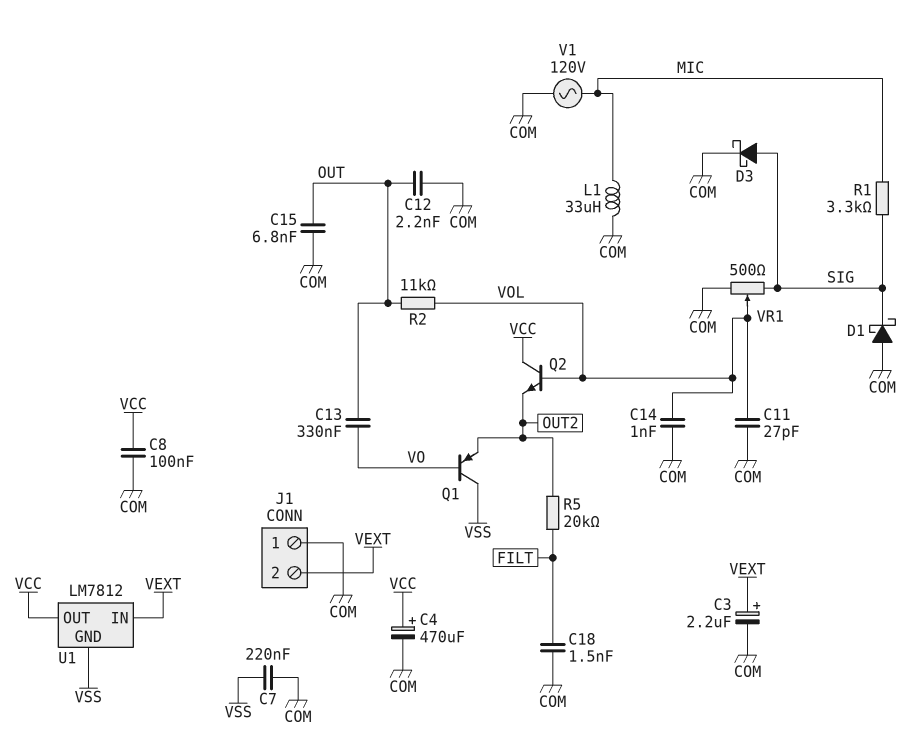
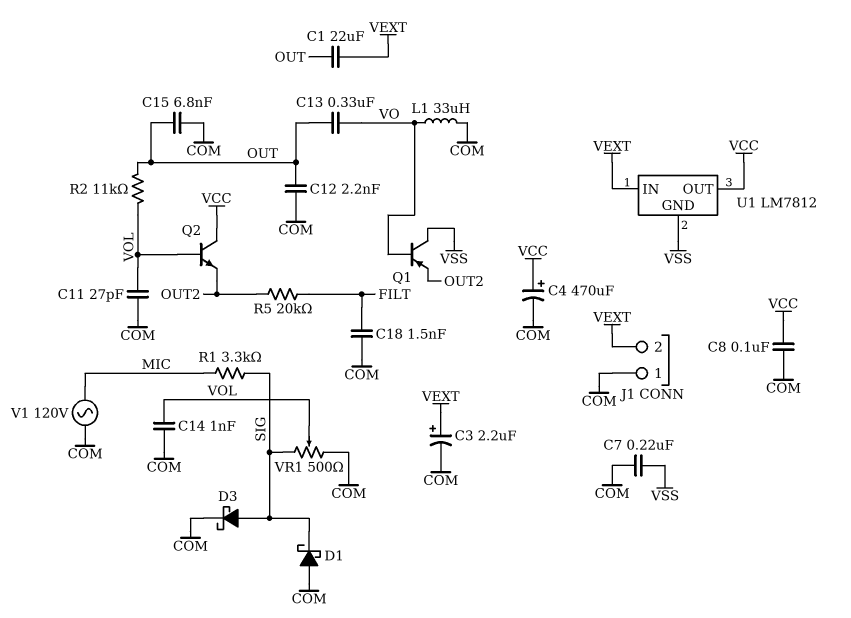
C1: none -> 22uF (OUT, VEXT)
L1: 33uH (COM, MIC) -> 33uH (COM, VO)

